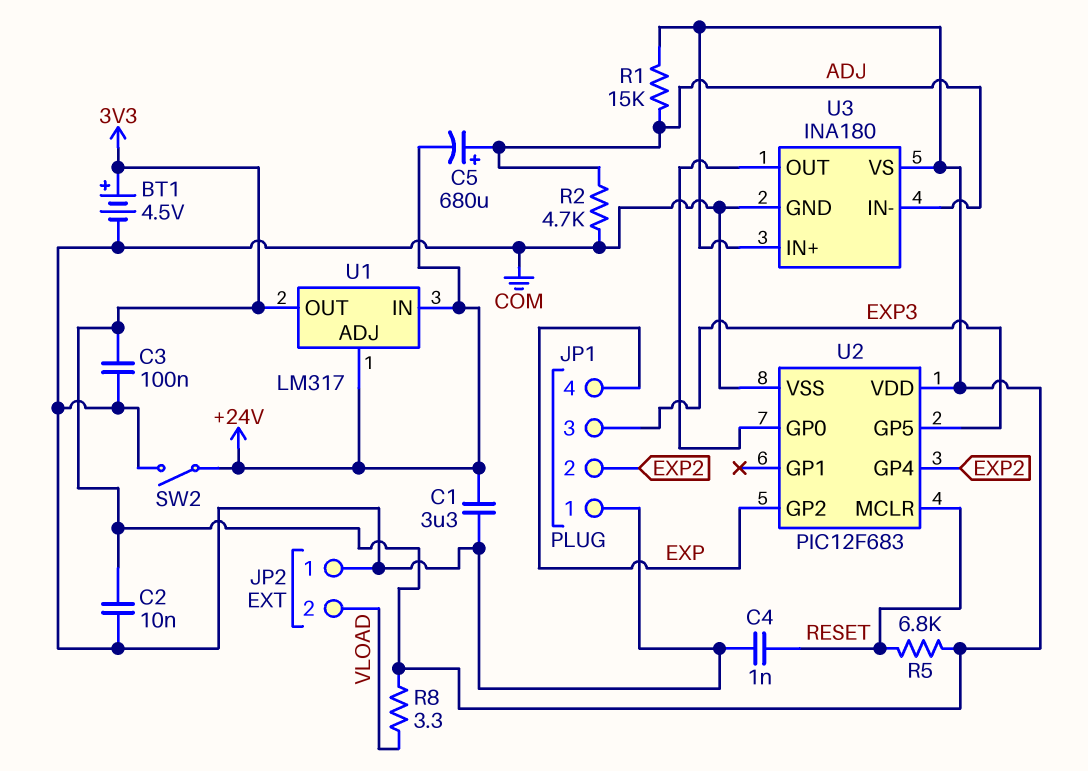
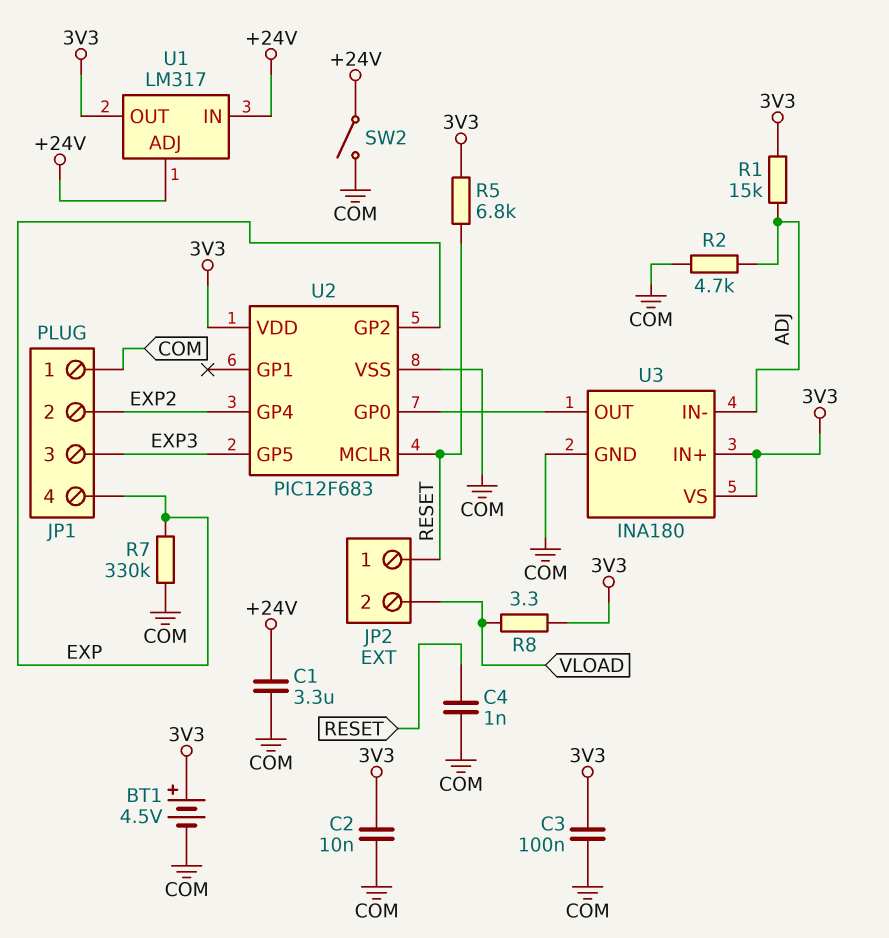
C5: 680uF (plus ADJ, minus +24V) -> none
JP2 pin 1: COM -> RESET
R7: none -> 330k (COM, EXP)

